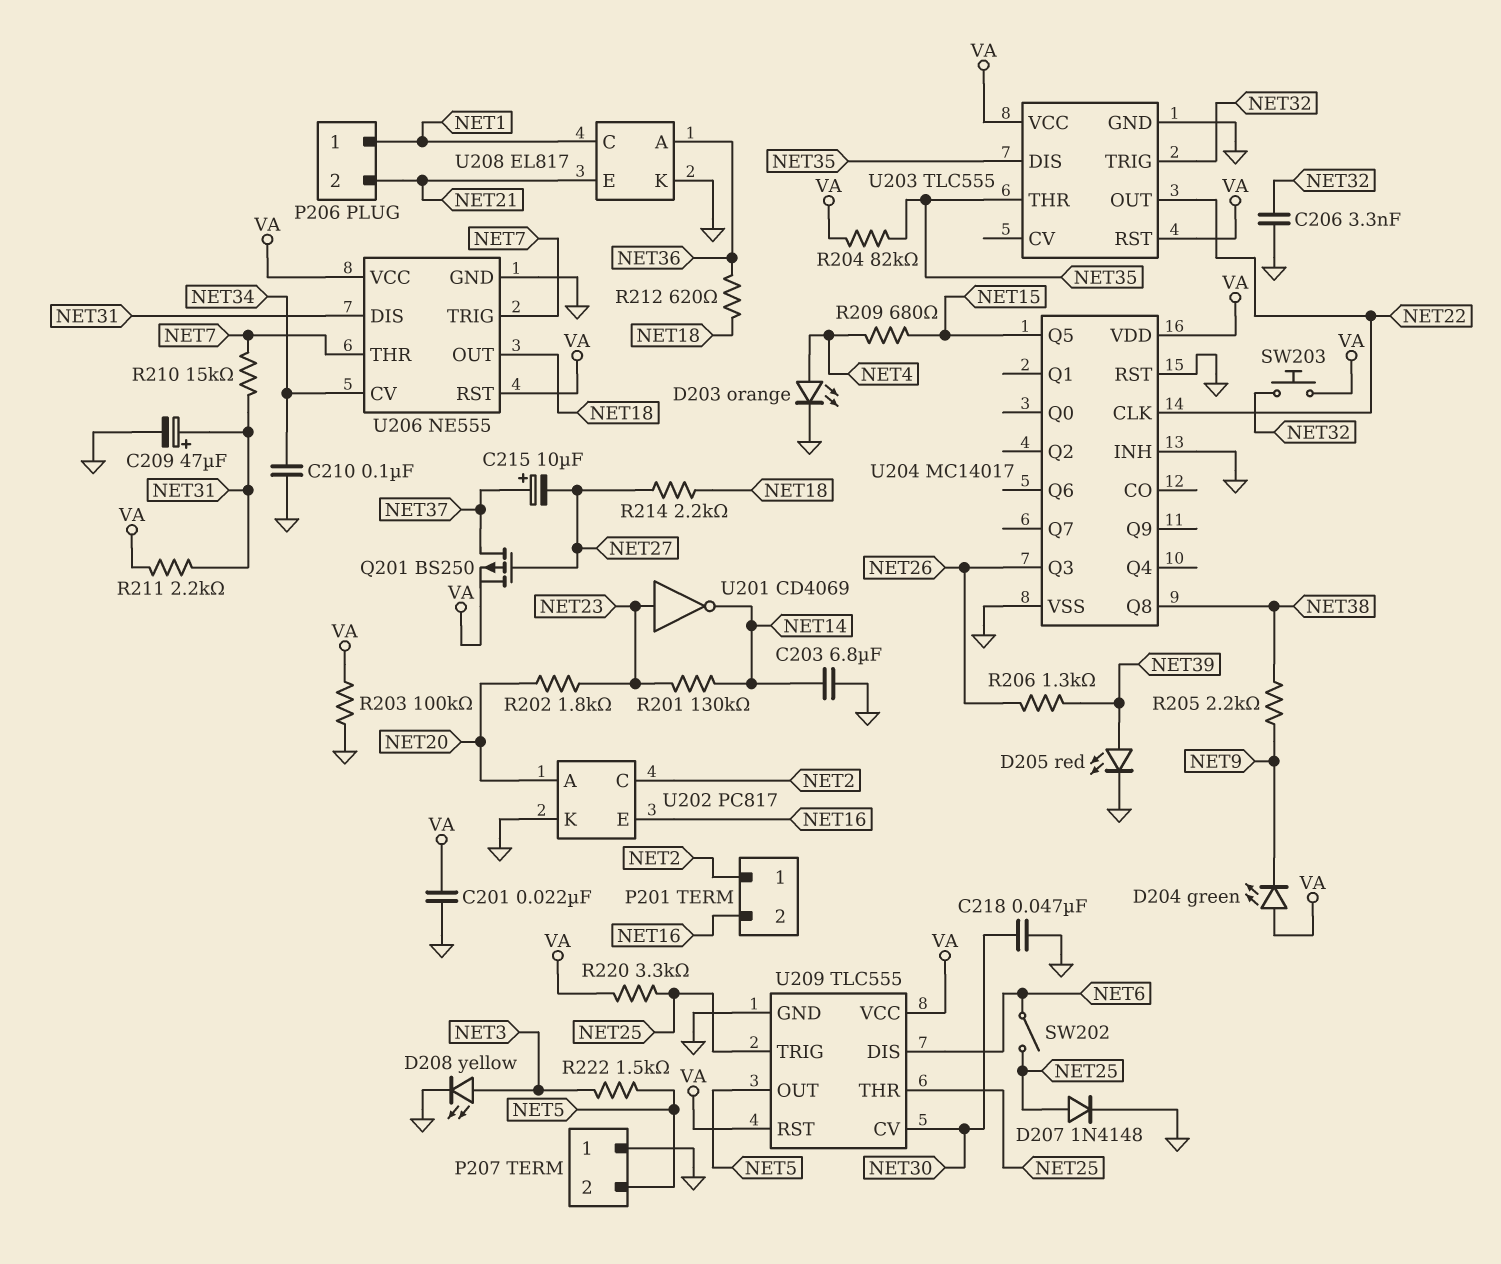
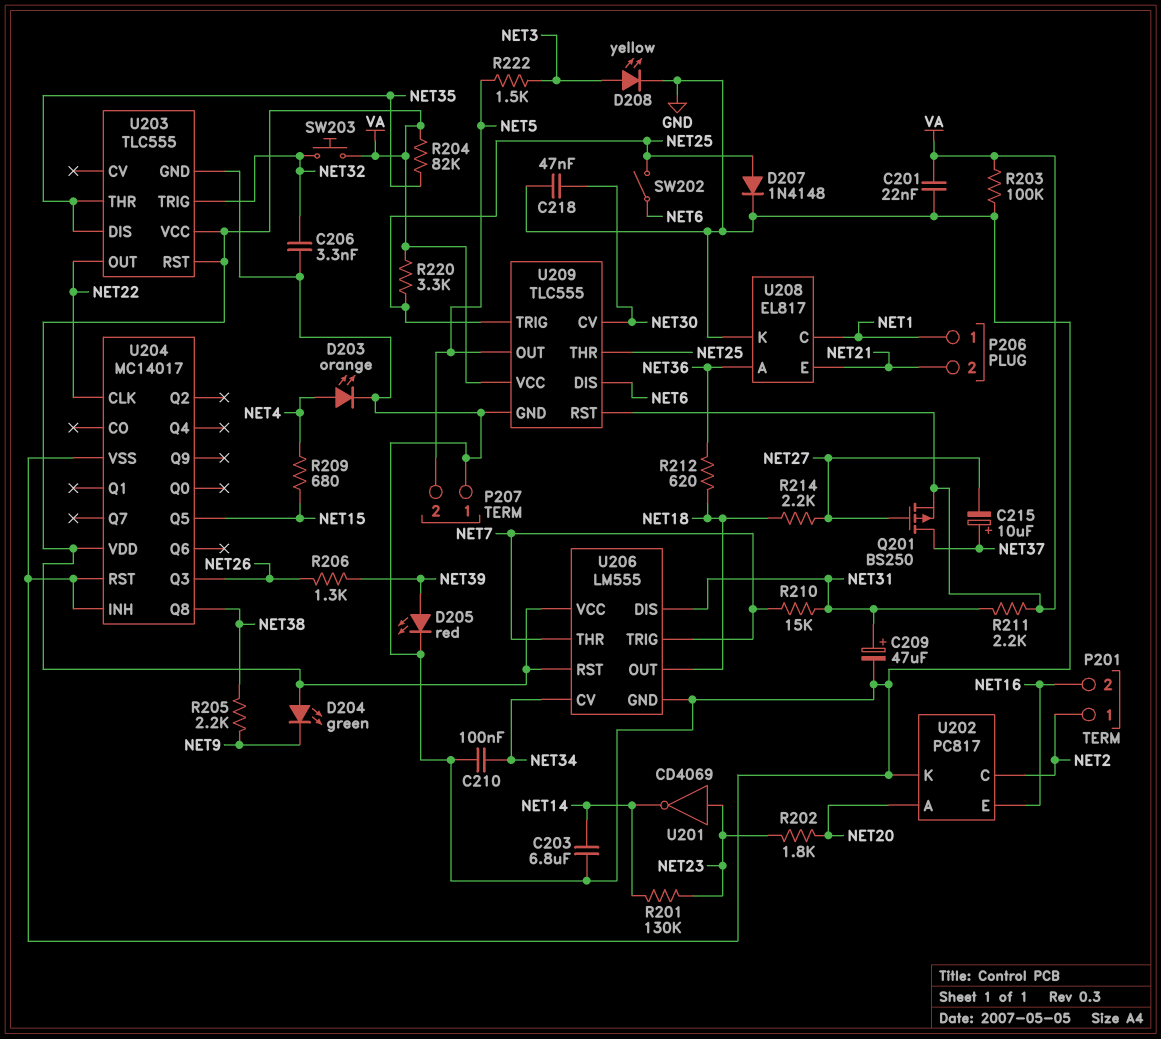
U206: NE555 -> LM555

